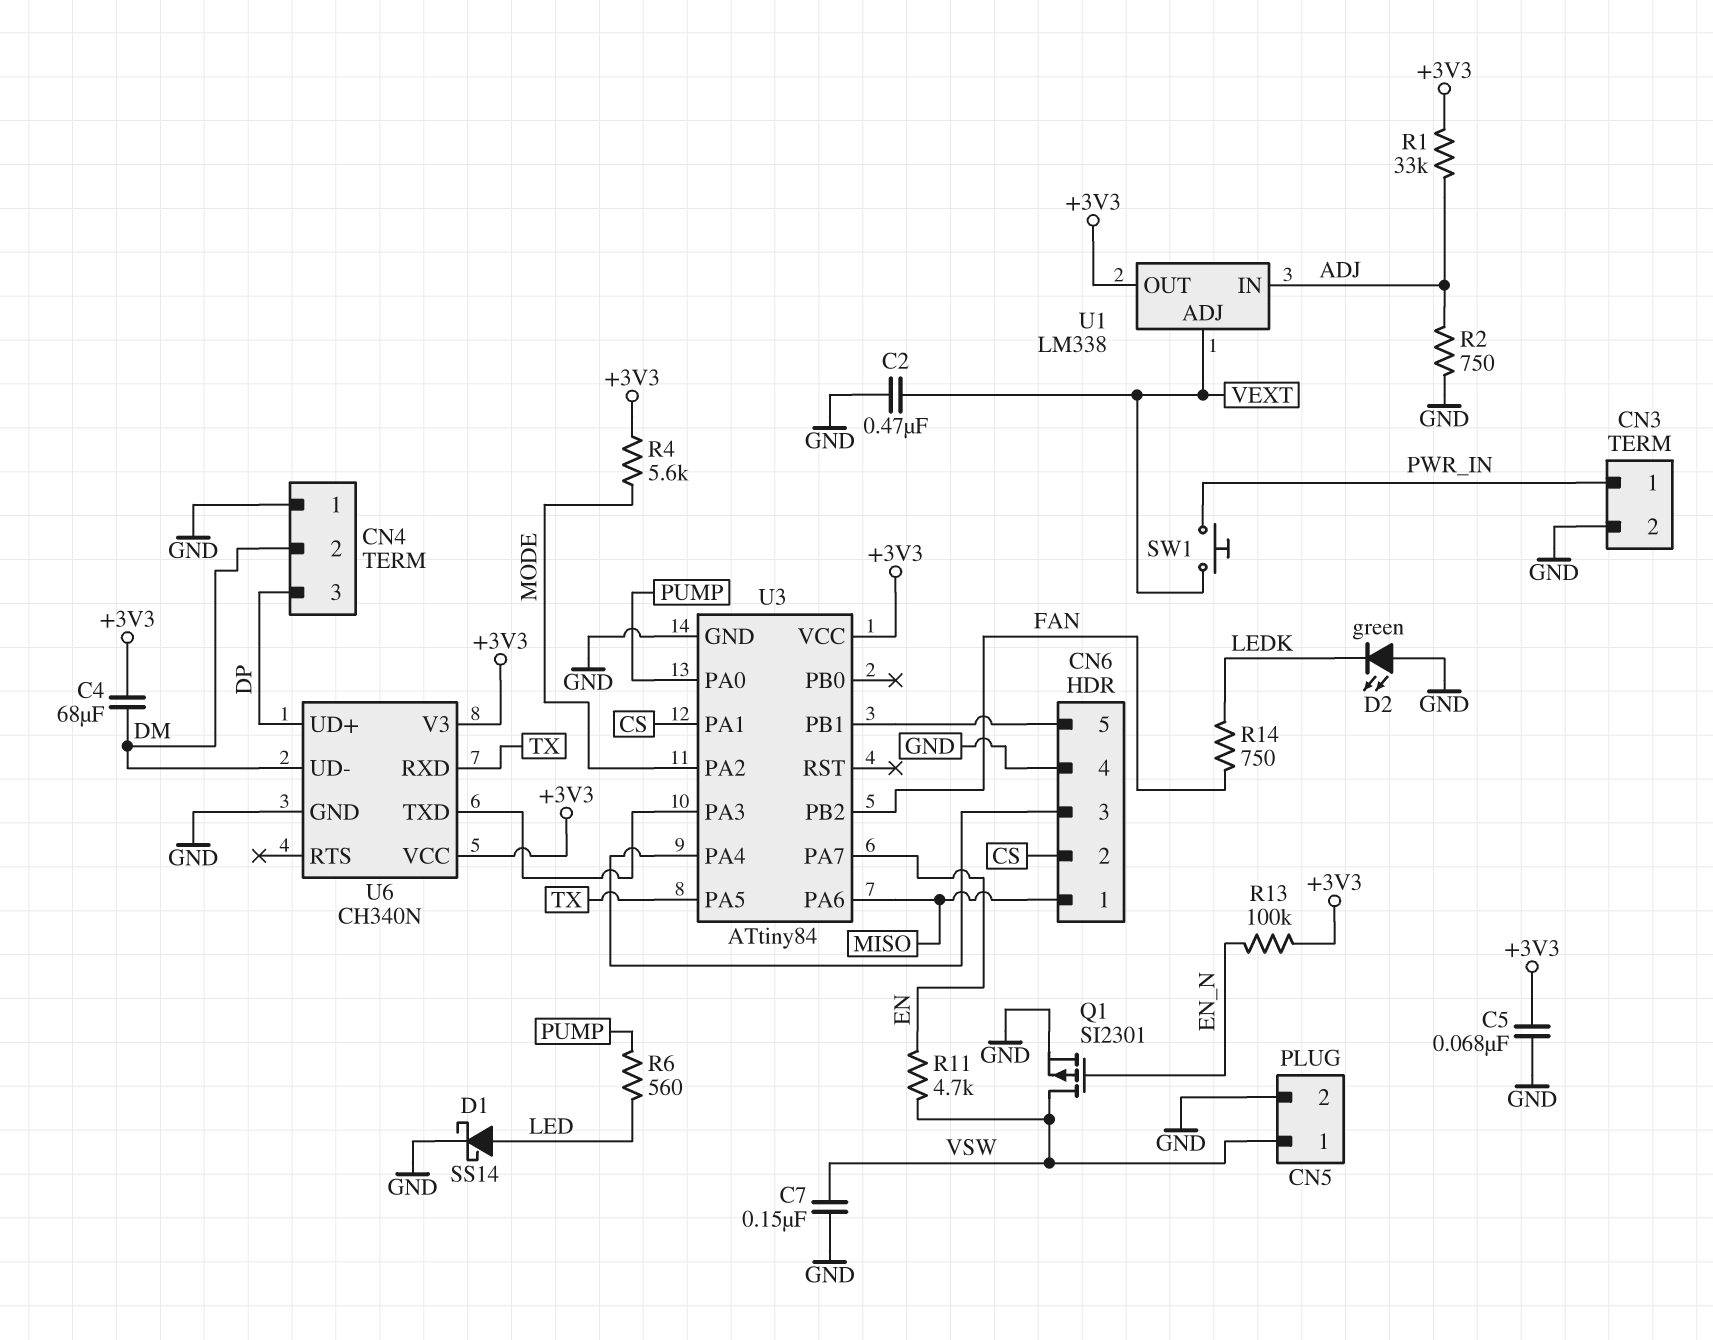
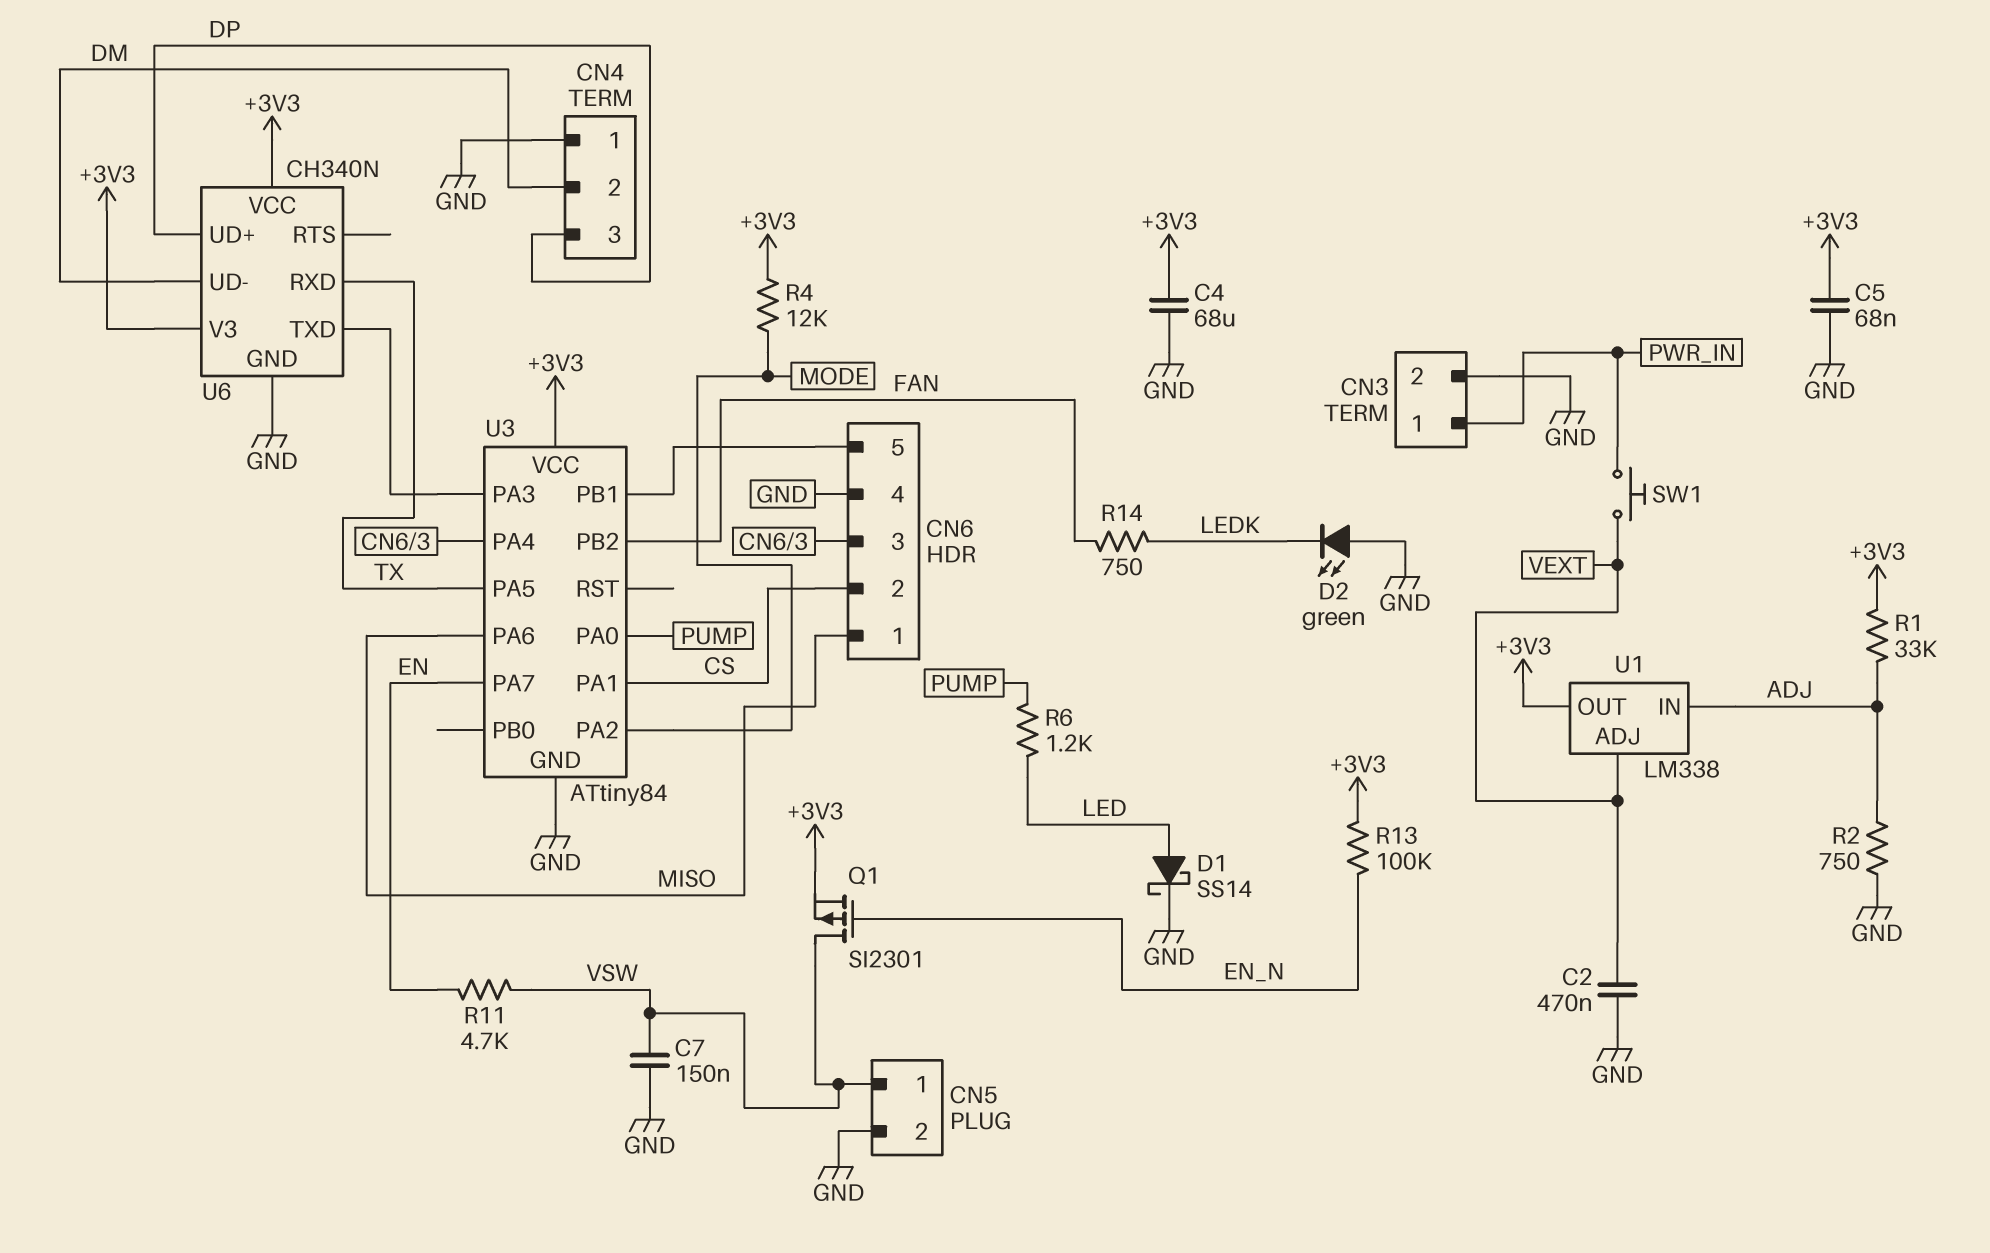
C4: 68uF (+3V3, DM) -> 68uF (+3V3, GND)
Q1: PMOS SI2301 (G EN_N, D VSW, S GND) -> PMOS SI2301 (G EN_N, D VSW, S +3V3)
R4: 5.6k (+3V3, MODE) -> 12k (+3V3, MODE)
R6: 560 (LED, PUMP) -> 1.2k (LED, PUMP)

